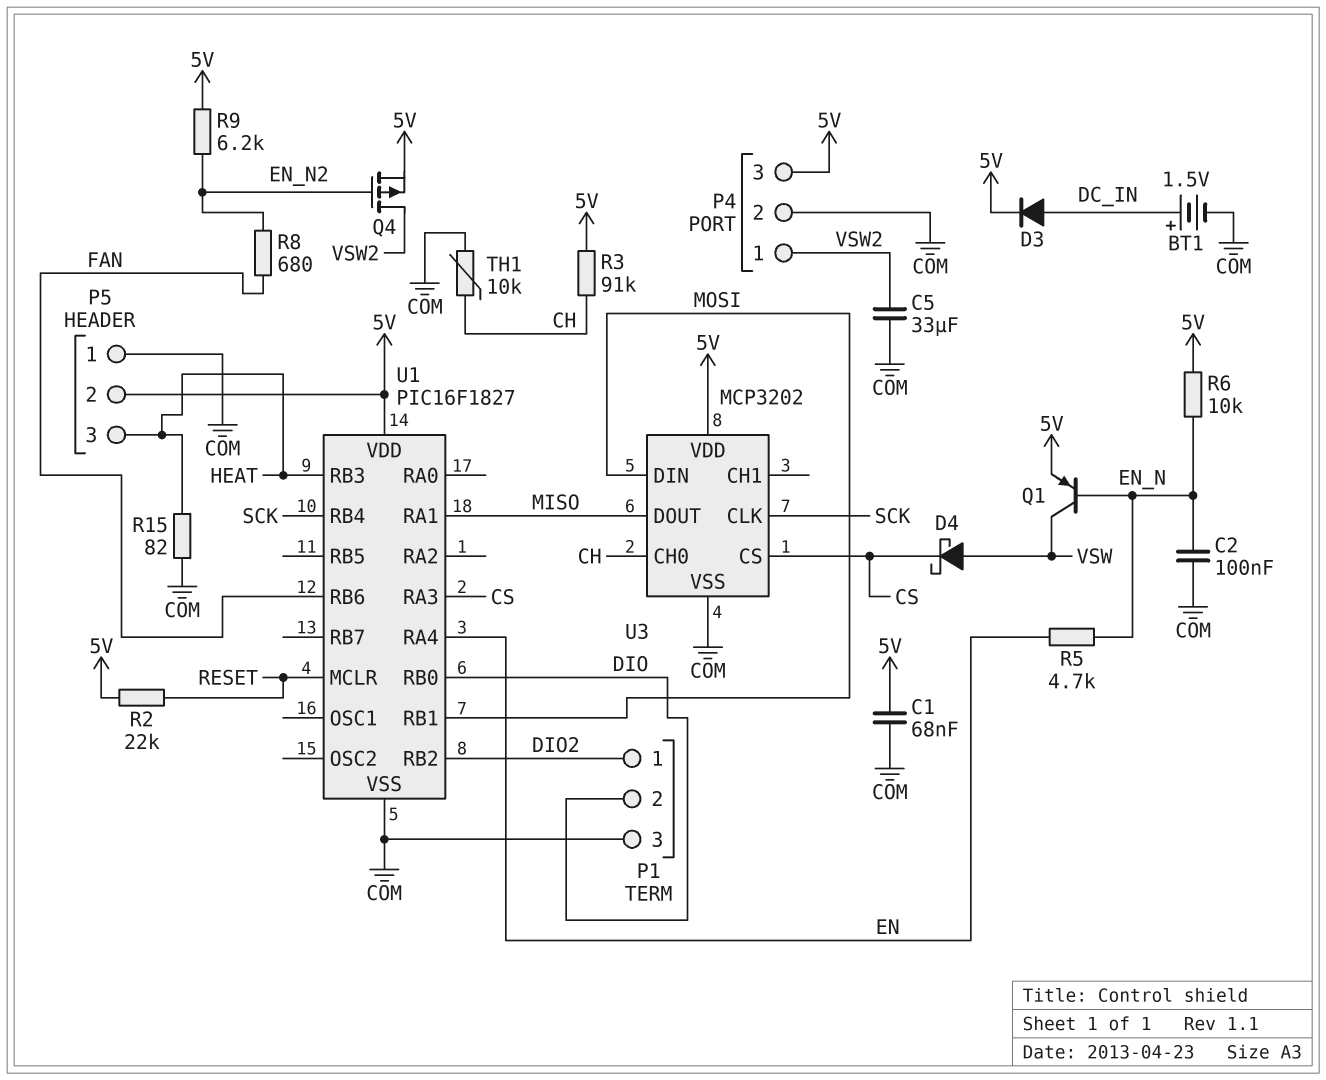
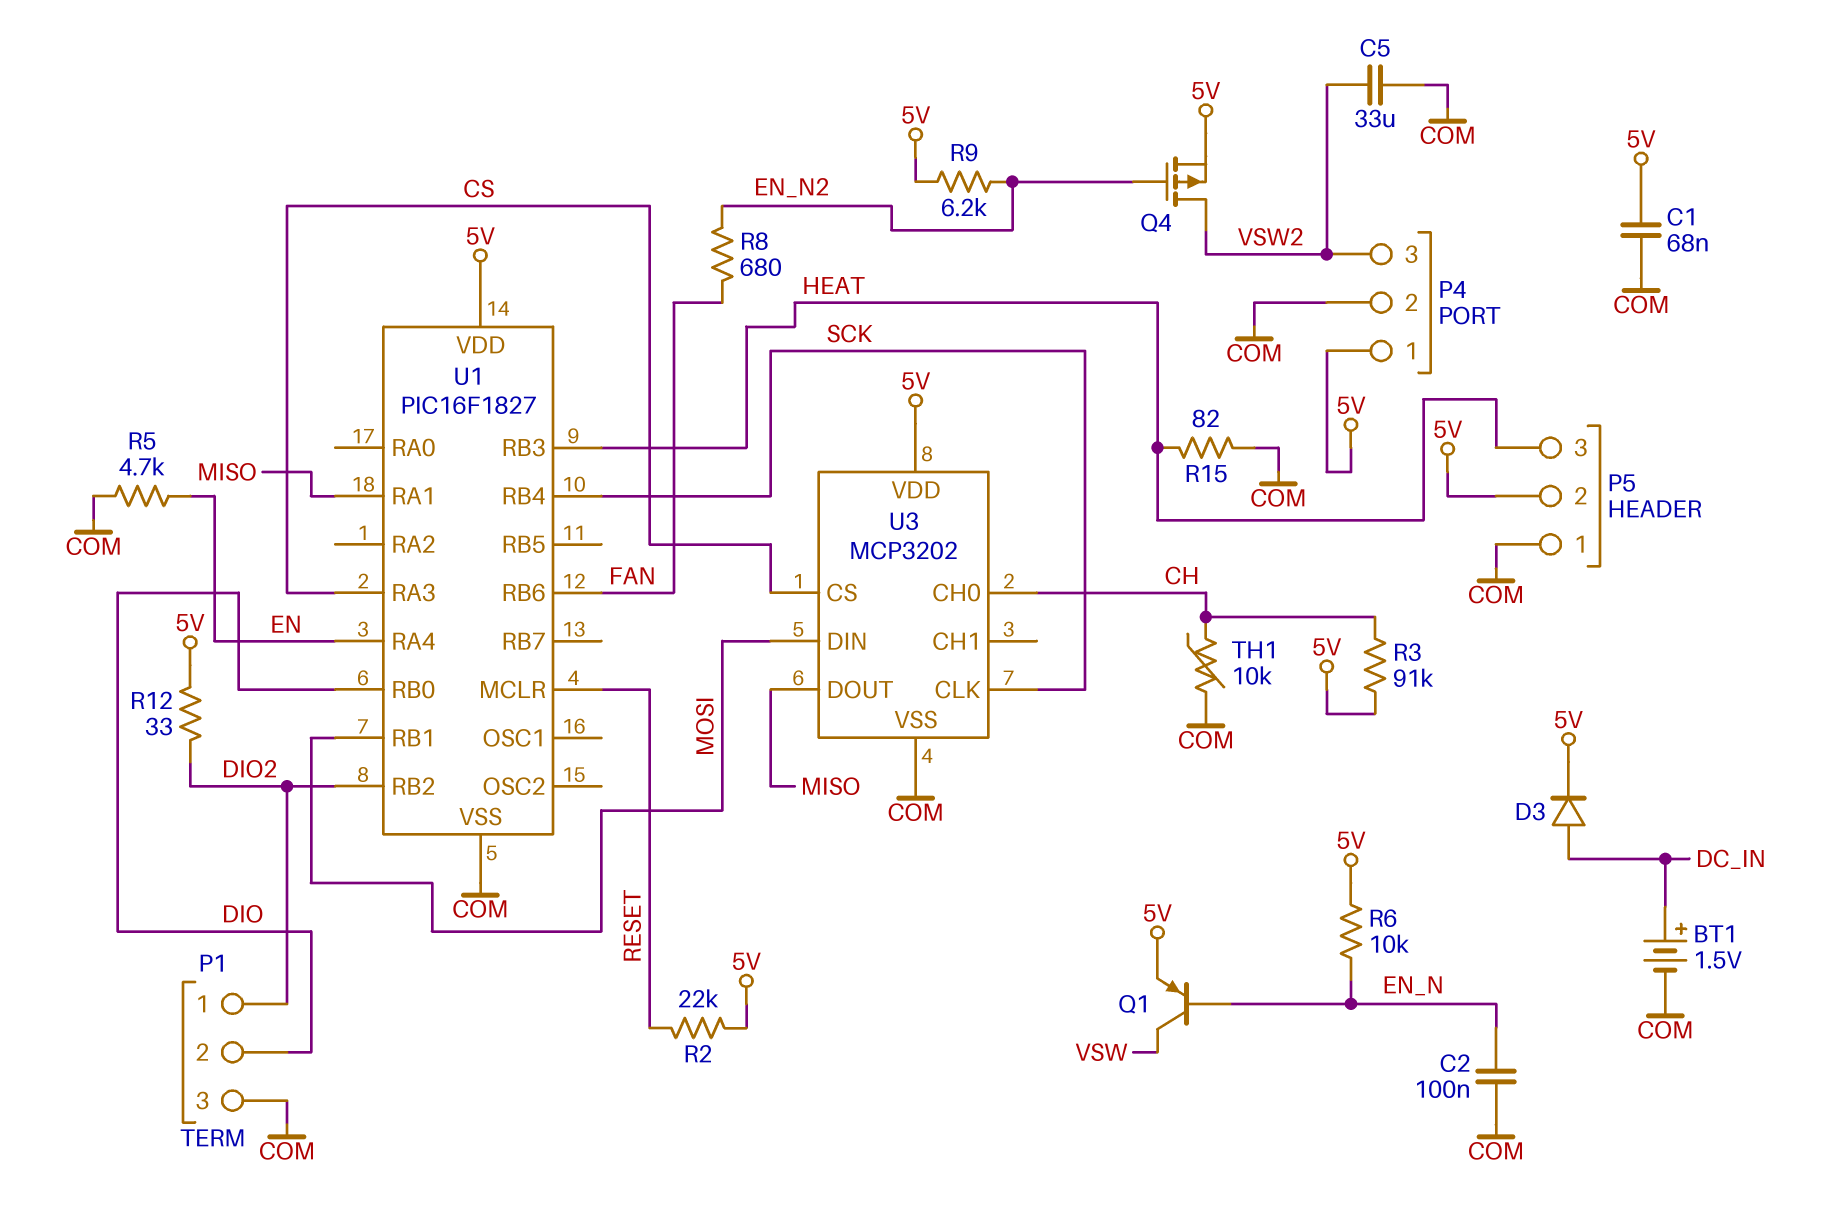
D4: schottky (A VSW, K CS) -> none
P4 pin 1: VSW2 -> 5V
P4 pin 3: 5V -> VSW2
R5: 4.7k (EN, EN_N) -> 4.7k (COM, EN)
R12: none -> 33 (5V, DIO2)

